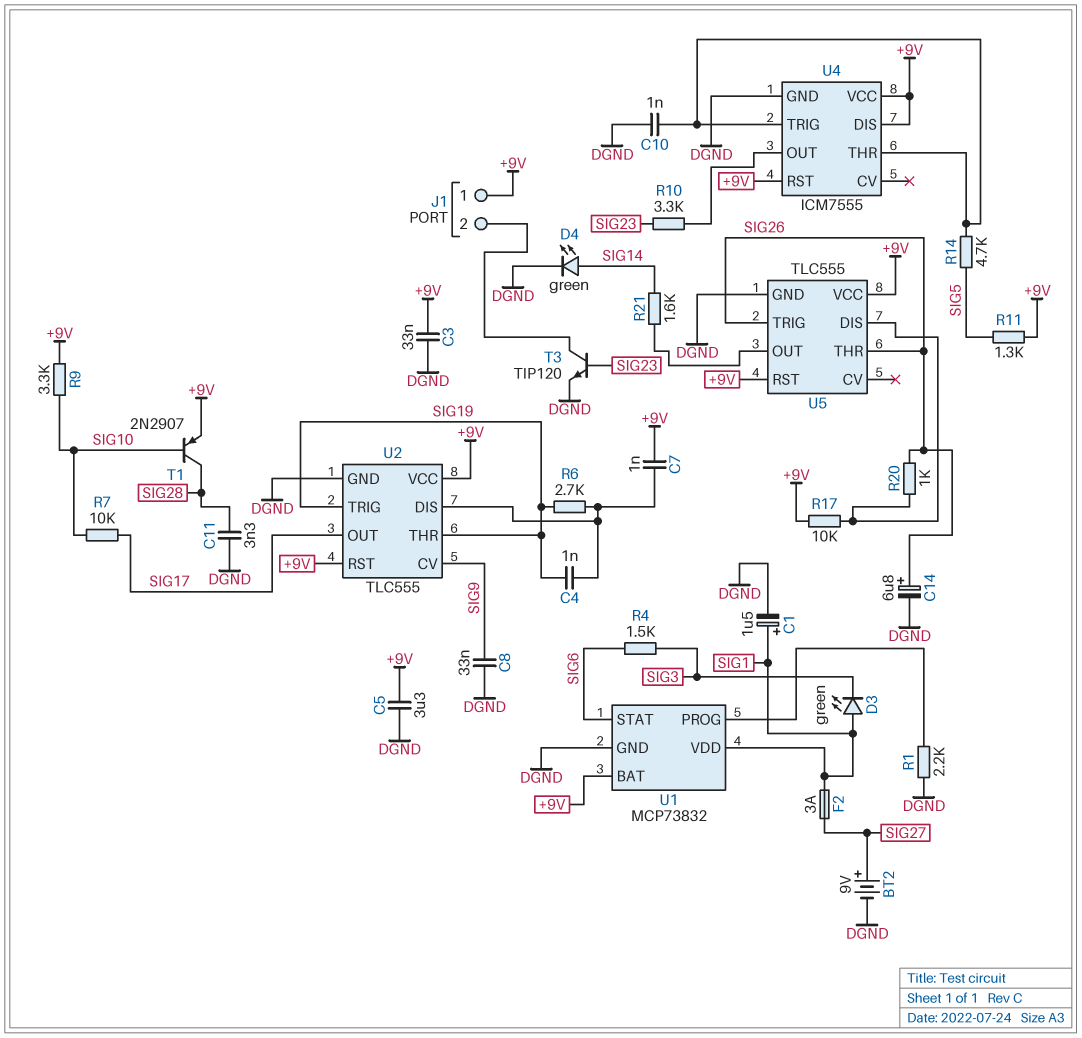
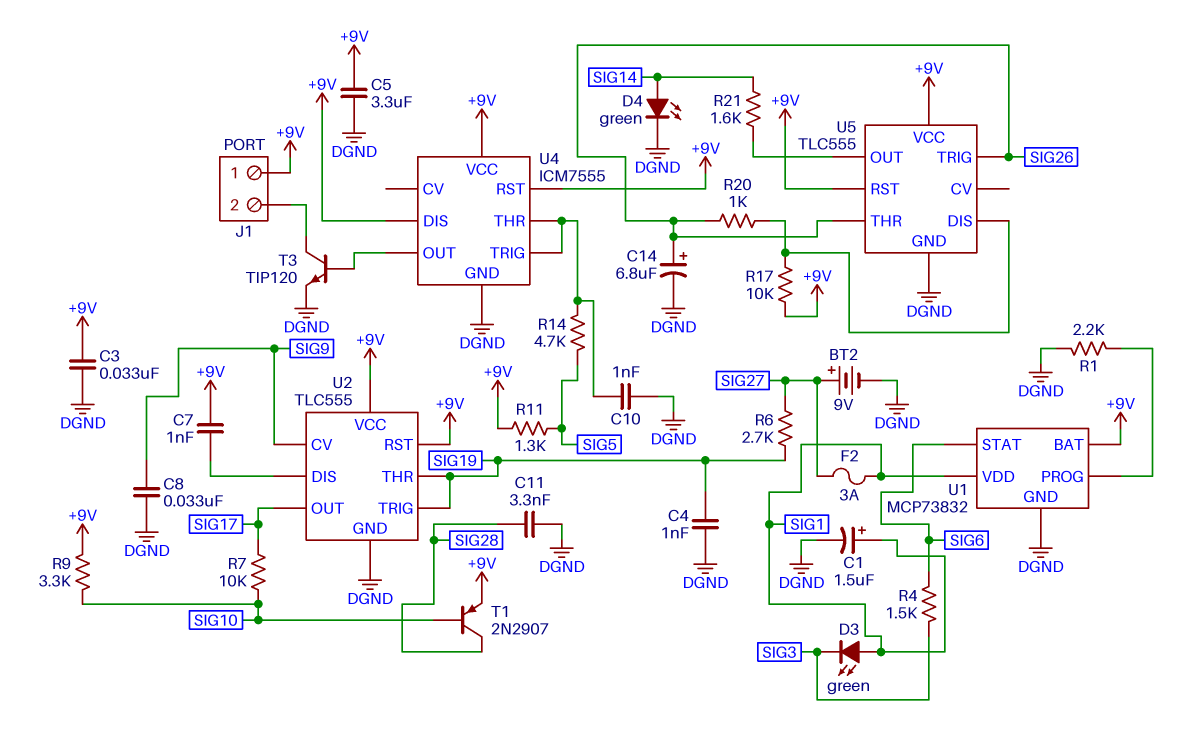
C4: 1nF (SIG19, U2/DIS) -> 1nF (DGND, SIG19)
R6: 2.7k (SIG19, U2/DIS) -> 2.7k (SIG19, SIG27)
R10: 3.3k (SIG23, U4/OUT) -> none
T3: NPN TIP120 (B SIG23, C J1/2, E DGND) -> NPN TIP120 (B U4/OUT, C J1/2, E DGND)

